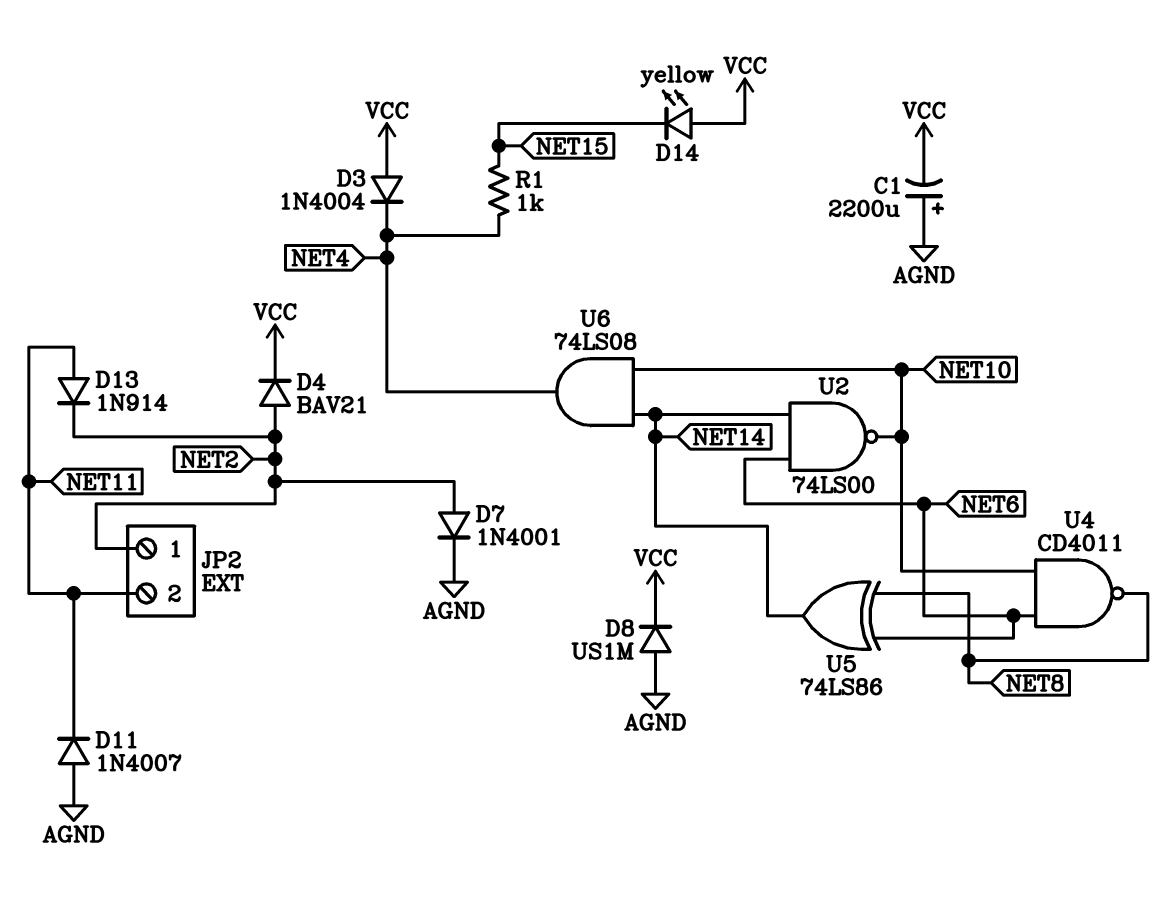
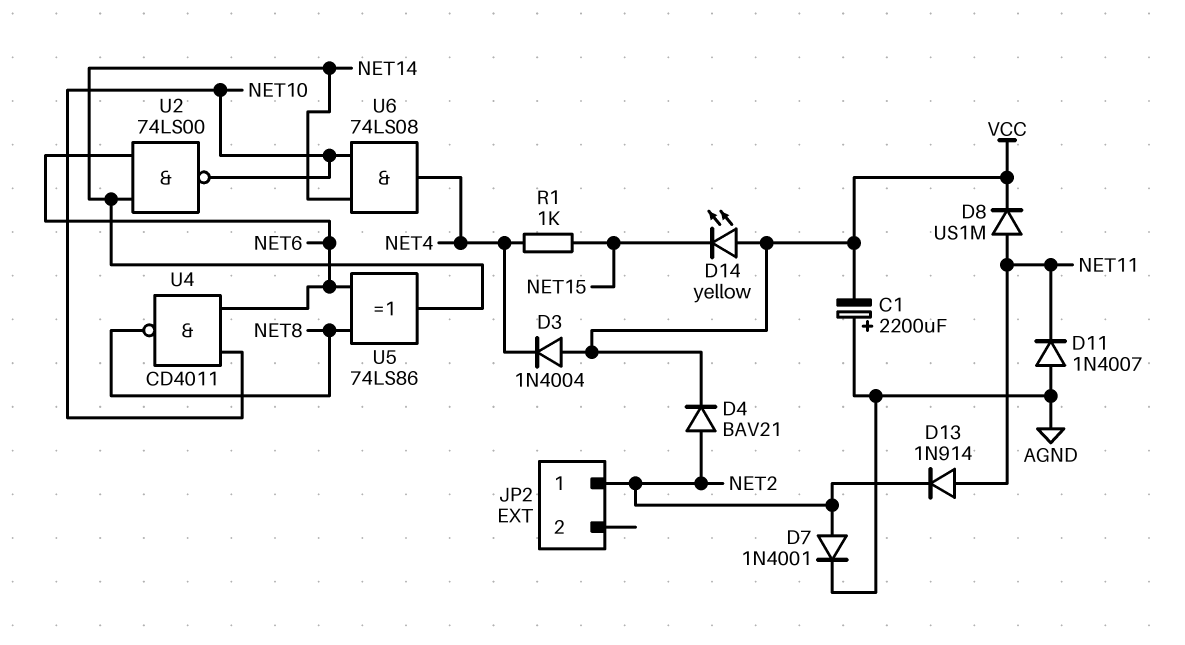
D8: diode US1M (A AGND, K VCC) -> diode US1M (A NET11, K VCC)
JP2 pin 2: NET11 -> none

